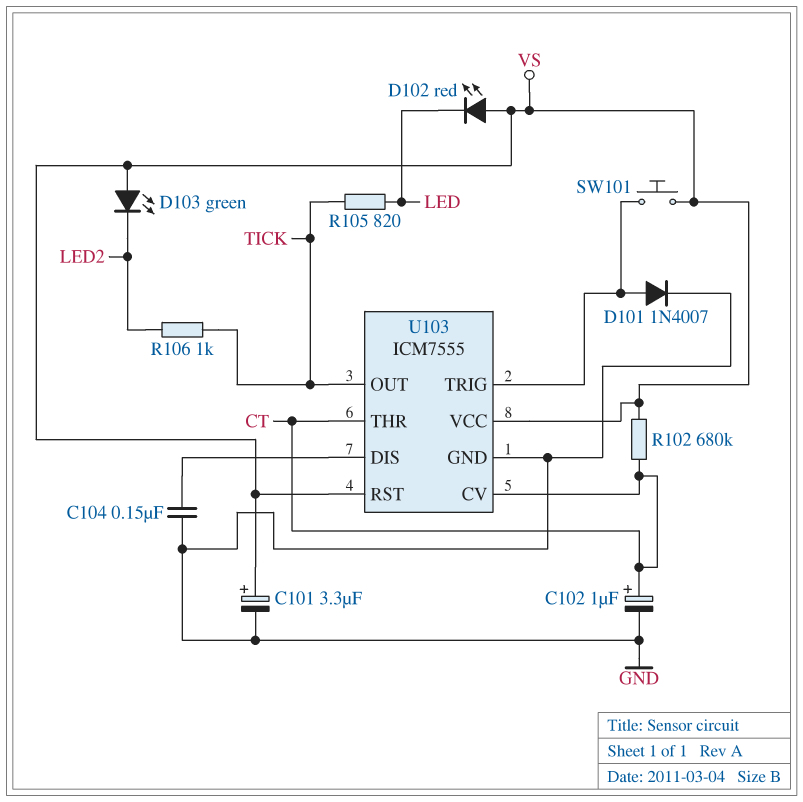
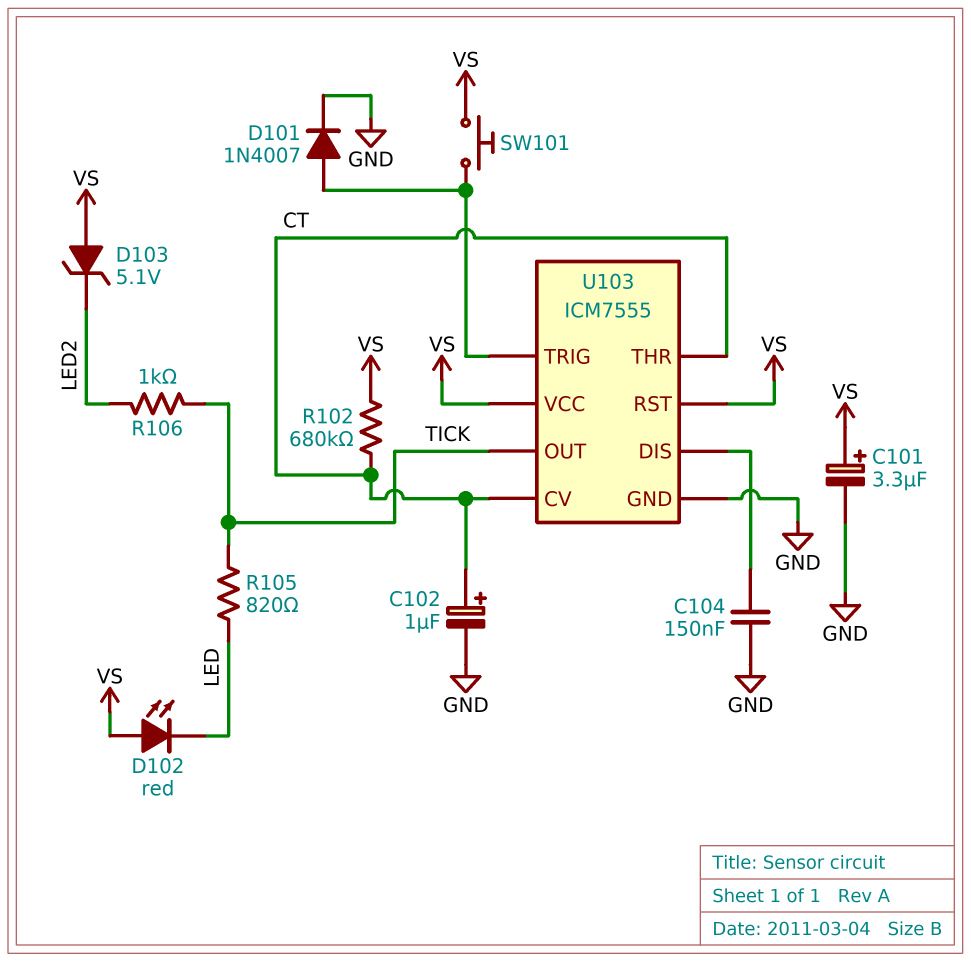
D103: LED green (A VS, K LED2) -> zener 5.1V (A VS, K LED2)

